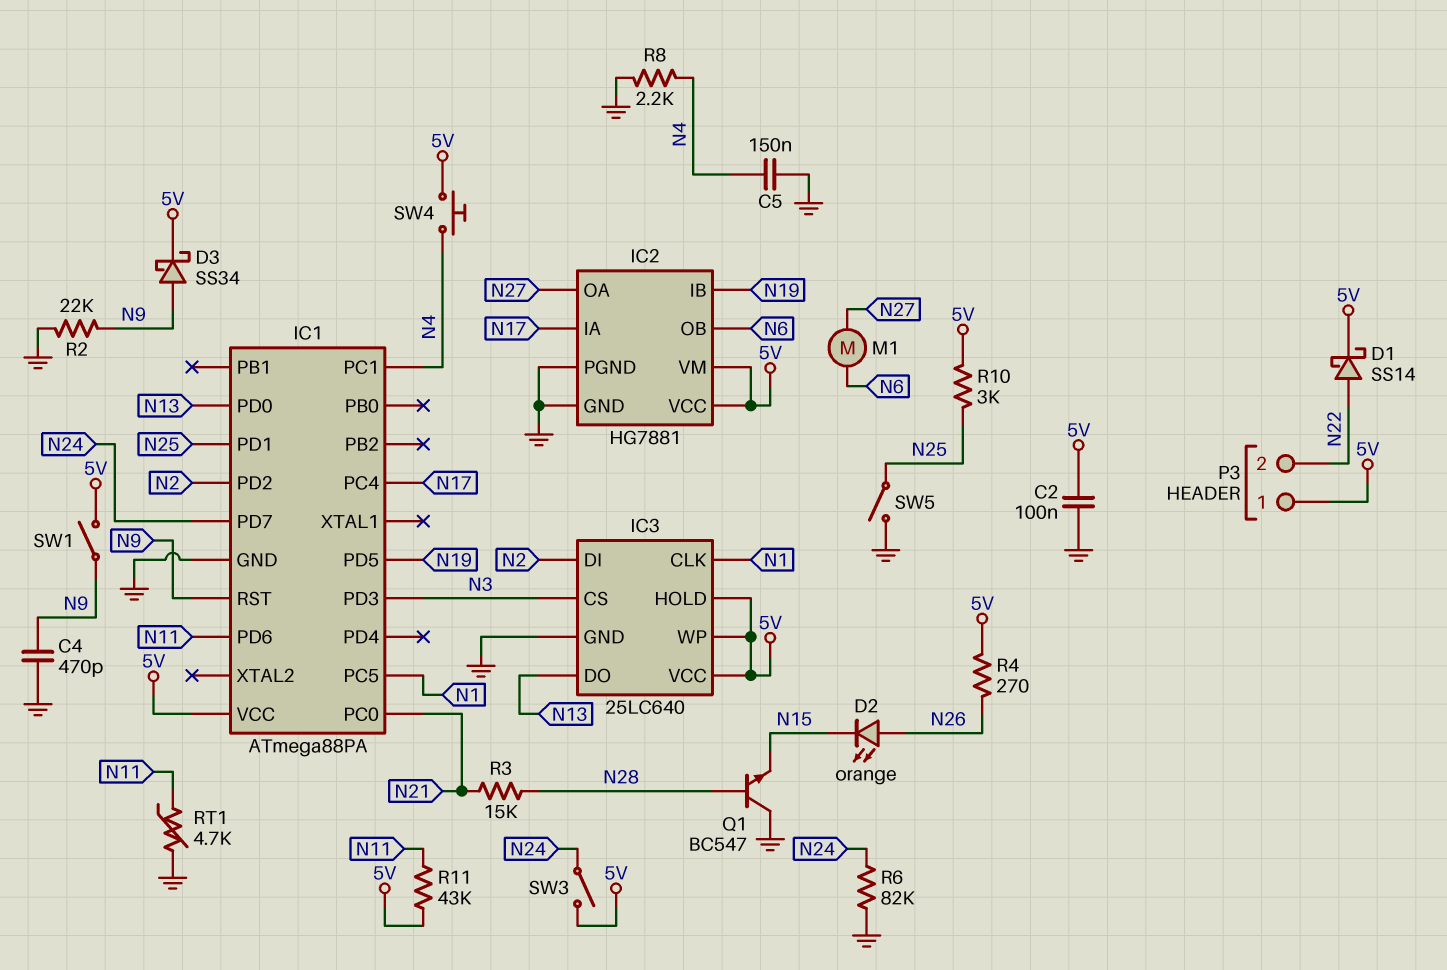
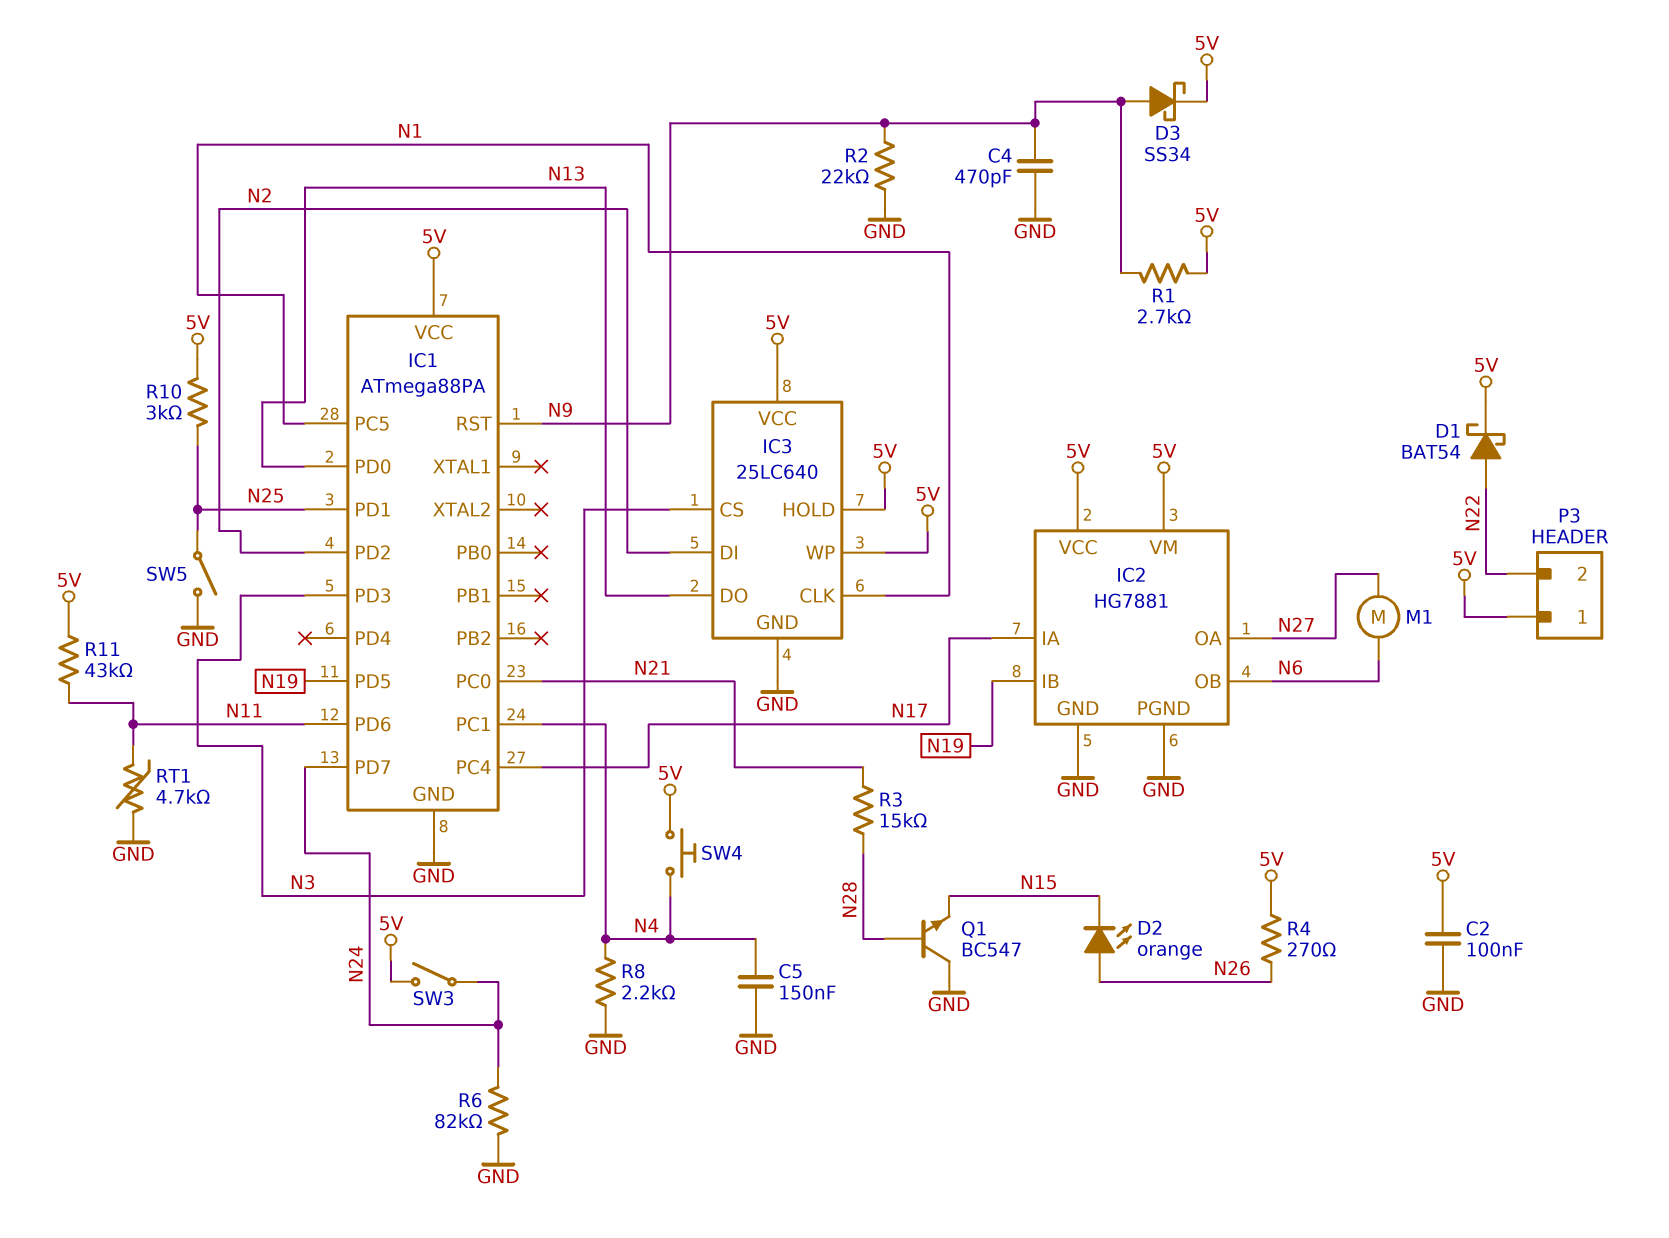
D1: schottky SS14 (A N22, K 5V) -> schottky BAT54 (A N22, K 5V)
R1: none -> 2.7k (5V, N9)
SW1: switch (5V, N9) -> none

